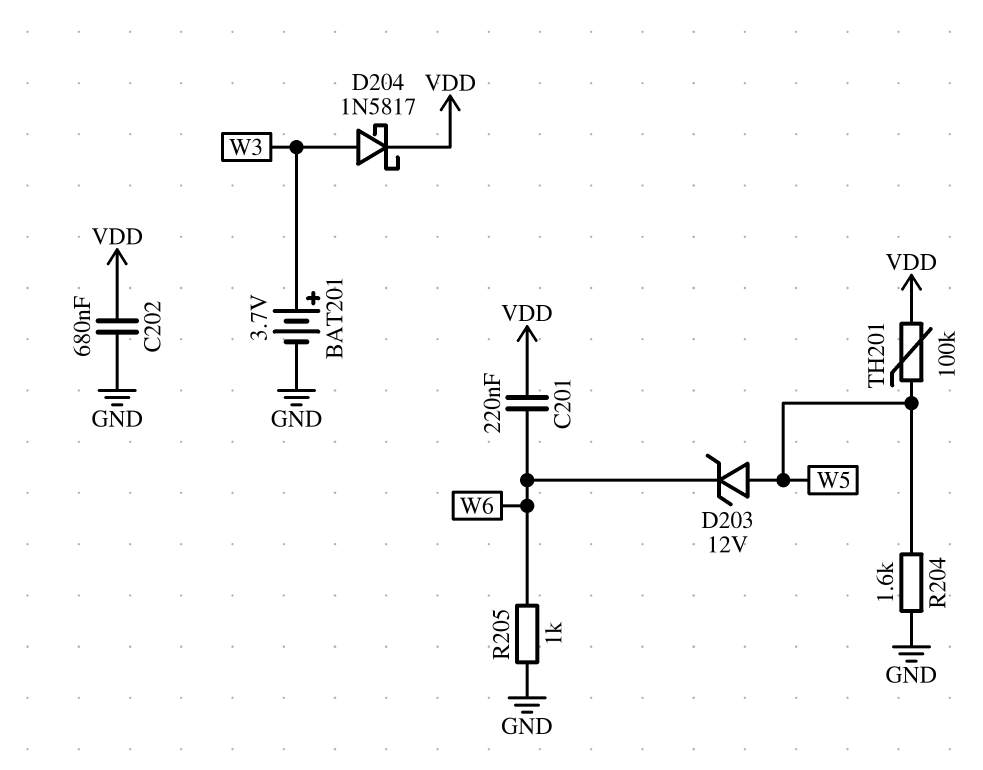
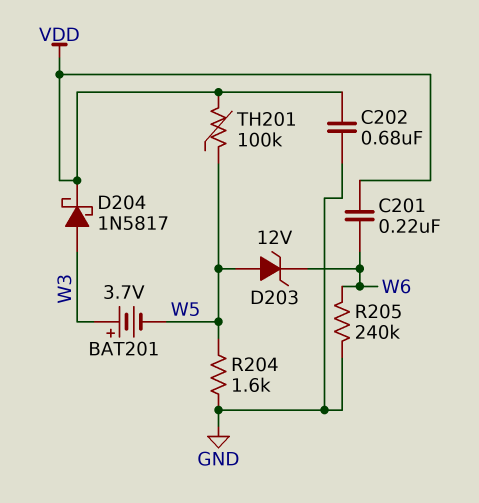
BAT201: 3.7V (plus W3, minus GND) -> 3.7V (plus W3, minus W5)
R205: 1k (GND, W6) -> 240k (GND, W6)

